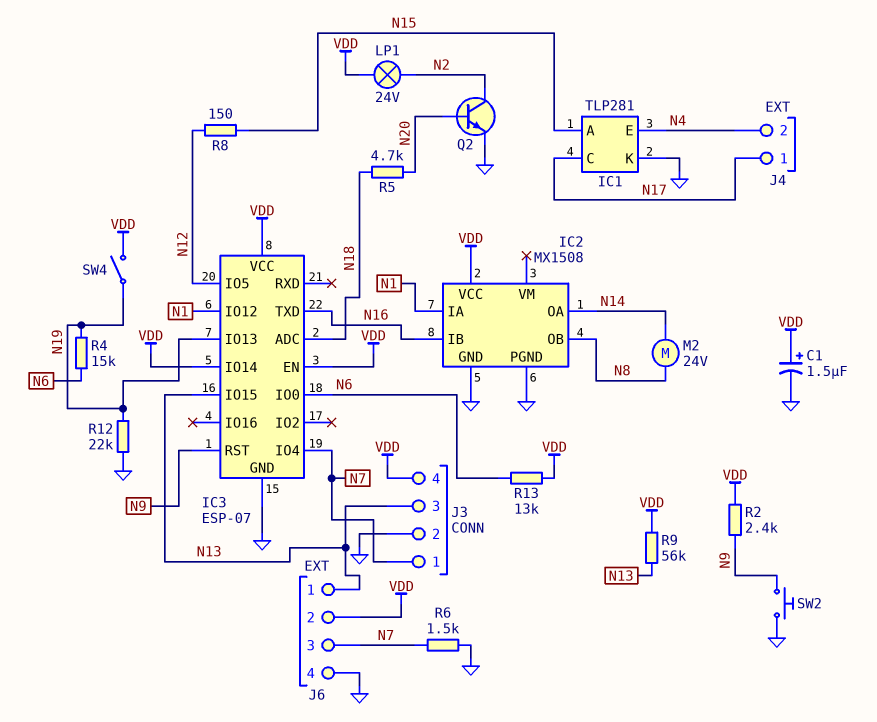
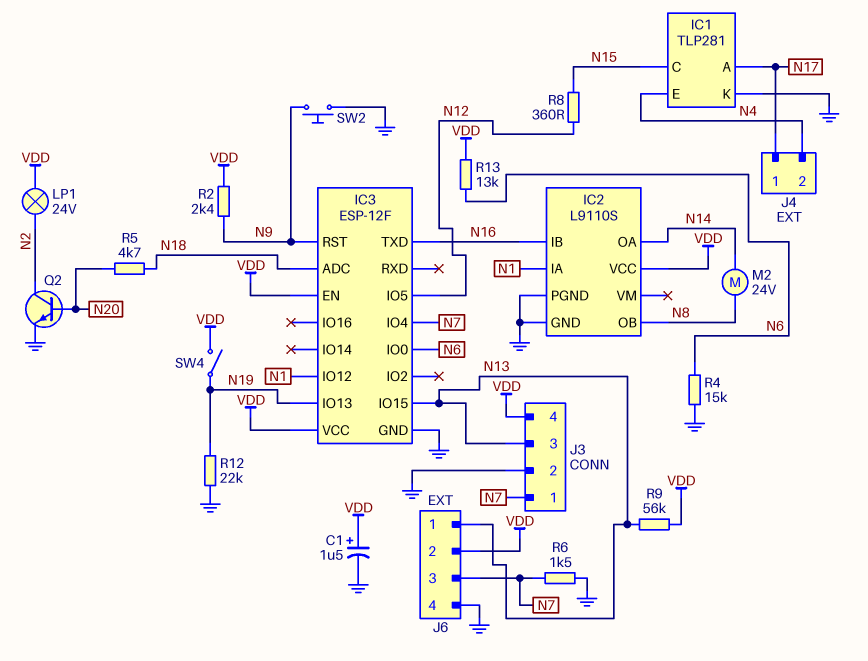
IC1 pin A: N15 -> N17
IC1 pin C: N17 -> N15
IC2: MX1508 -> L9110S
IC3: ESP-07 -> ESP-12F
IC3 pin IO14: VDD -> none
R4: 15k (N6, N19) -> 15k (GND, N6)
R8: 150 (N12, N15) -> 360 (N12, N15)

